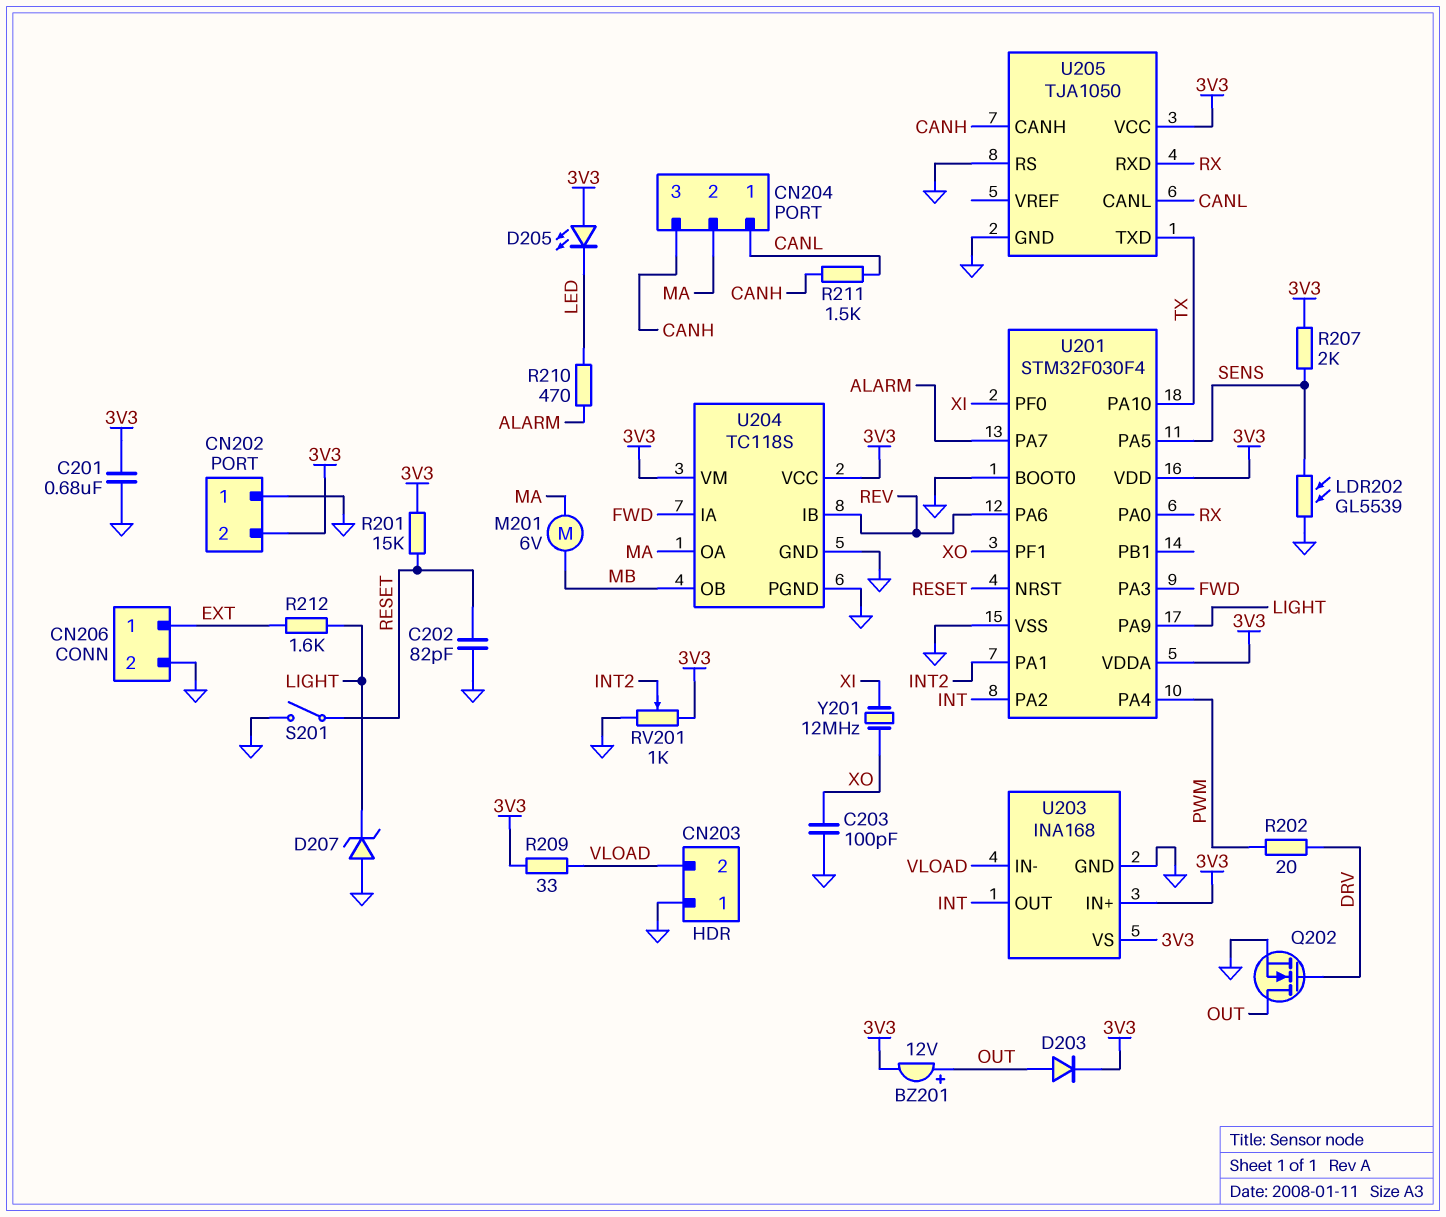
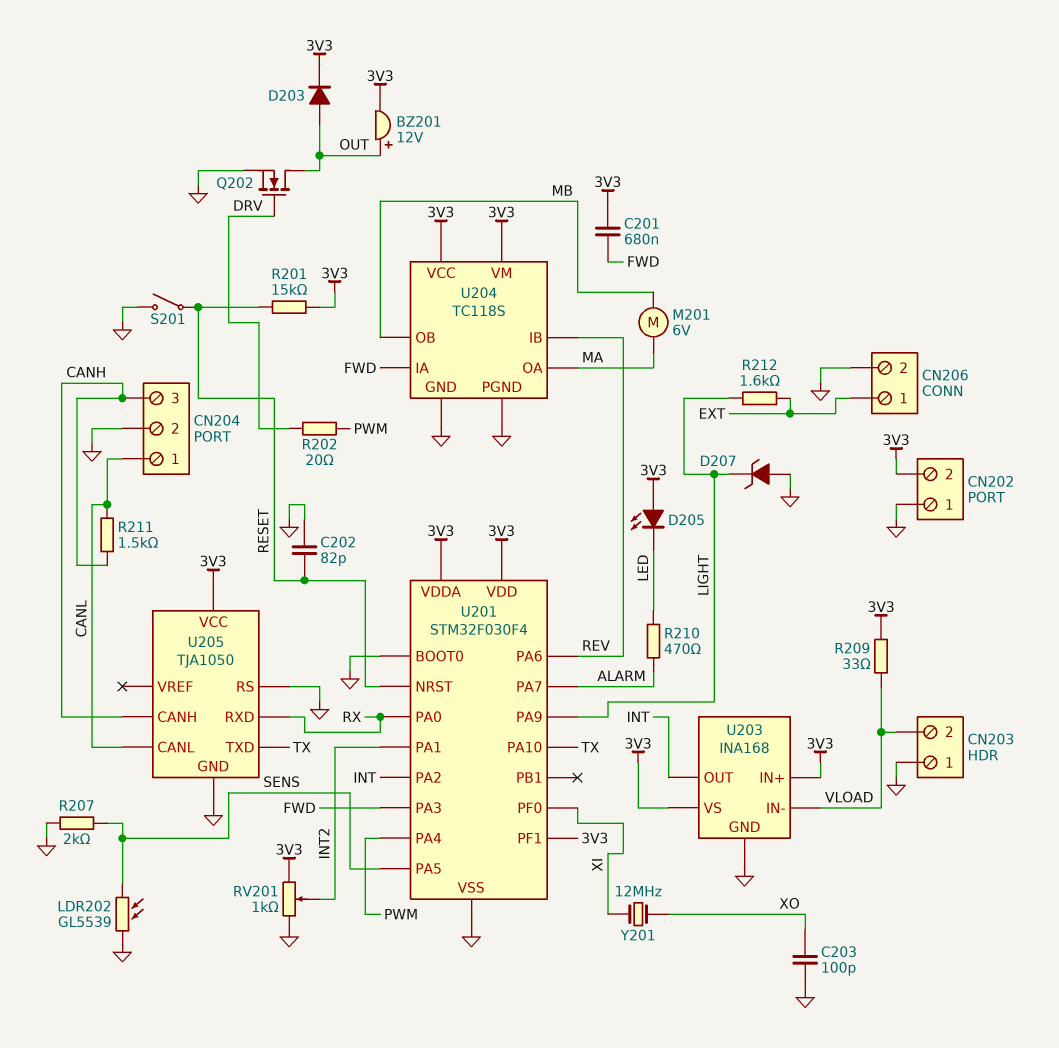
C201: 680nF (3V3, GND) -> 680nF (3V3, FWD)
CN204 pin 2: MA -> GND
R207: 2k (3V3, SENS) -> 2k (GND, SENS)
U201 pin PF1: XO -> 3V3

